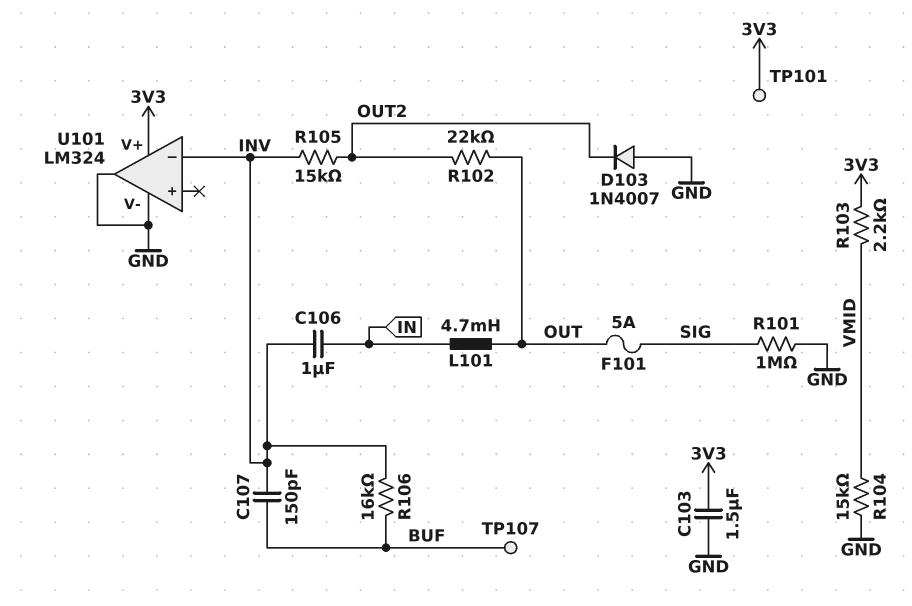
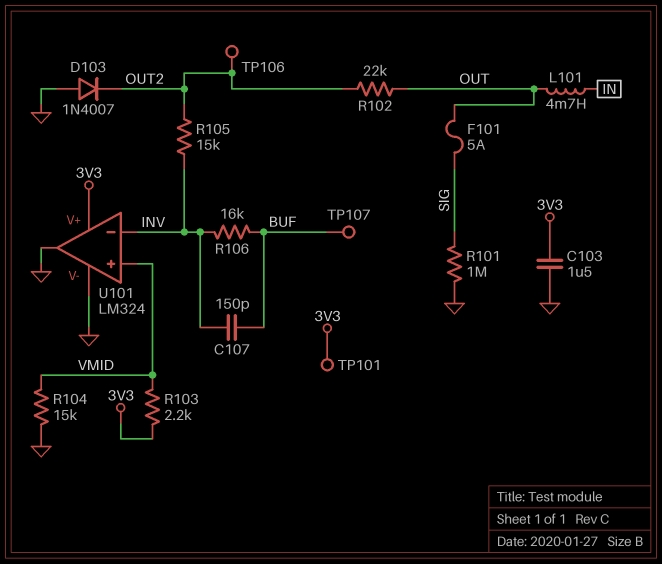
C106: 1uF (IN, INV) -> none
TP106: none -> test point (OUT2)
U101 pin in+: none -> VMID

